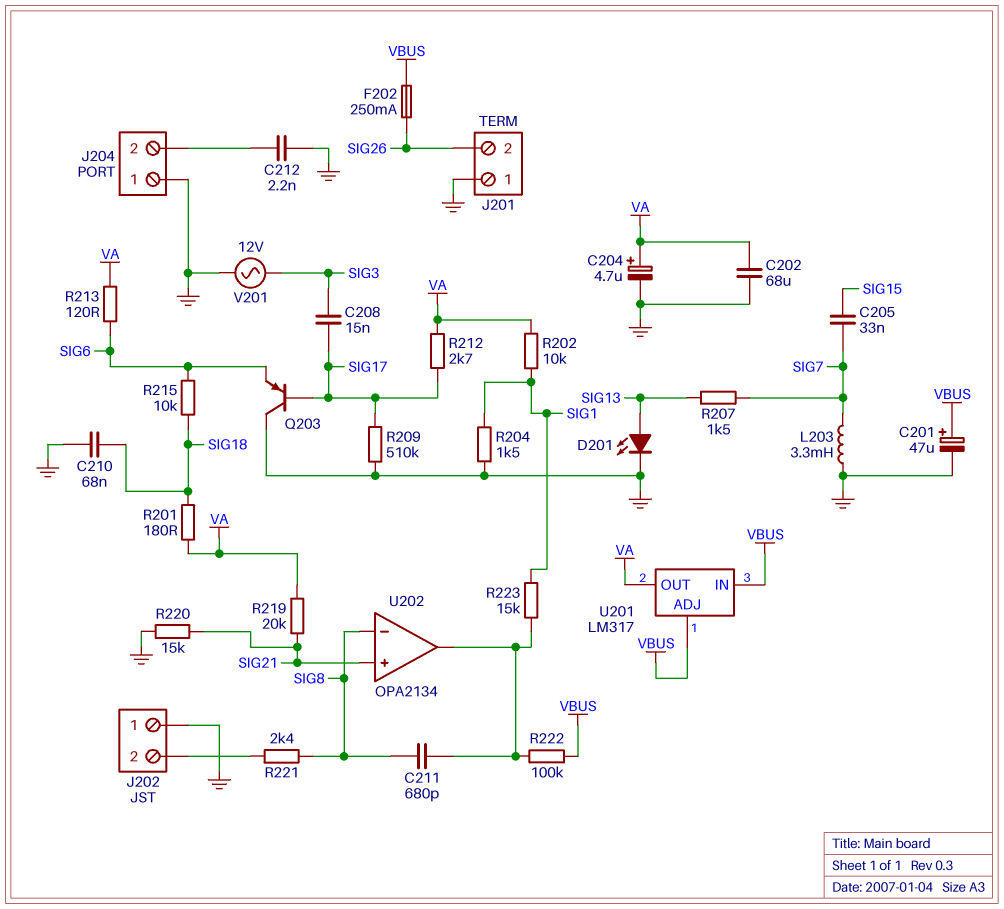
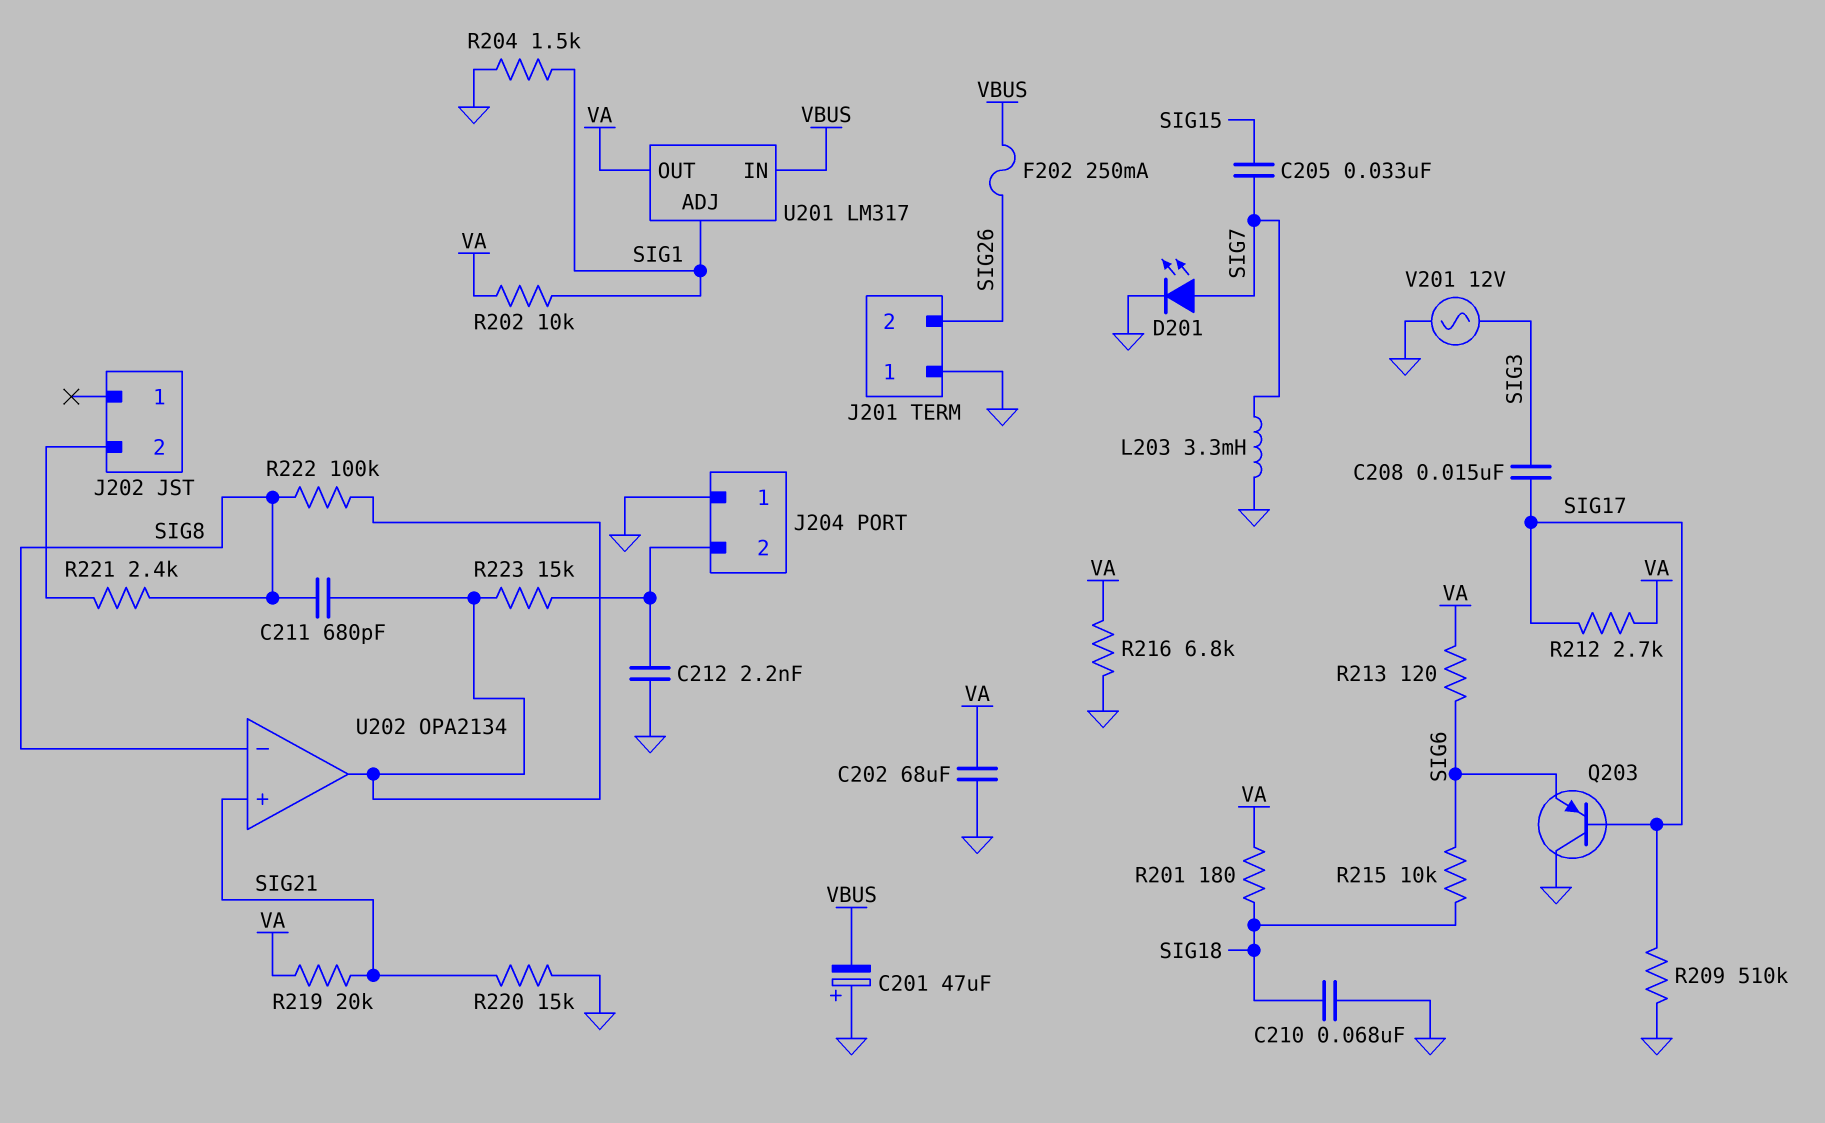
C201: 47uF (plus VBUS, minus GND) -> 47uF (plus GND, minus VBUS)
C204: 4.7uF (plus VA, minus GND) -> none
D201: LED (A SIG13, K GND) -> LED (A SIG7, K GND)
J202 pin 1: GND -> none
R207: 1.5k (SIG7, SIG13) -> none
R216: none -> 6.8k (GND, VA)
R222: 100k (U202/out, VBUS) -> 100k (SIG8, U202/out)
R223: 15k (SIG1, U202/out) -> 15k (J204/2, U202/out)
U201 pin ADJ: VBUS -> SIG1

